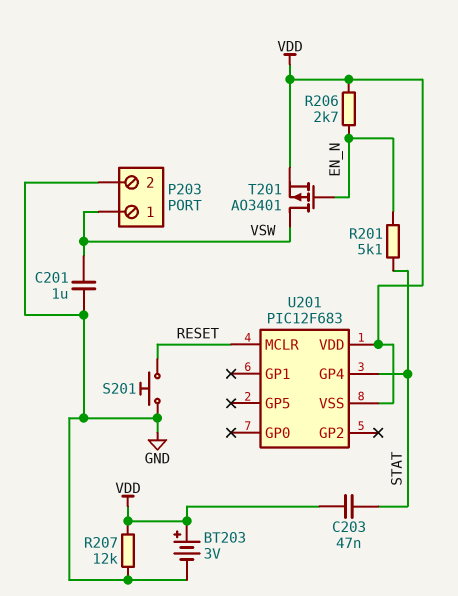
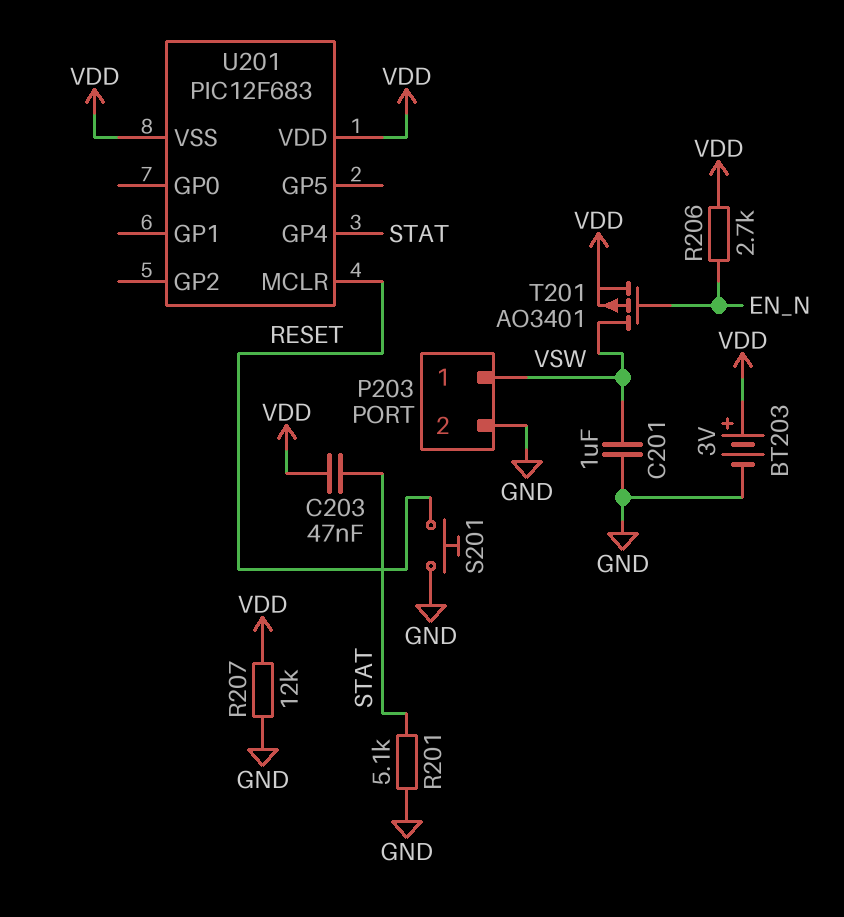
R201: 5.1k (EN_N, STAT) -> 5.1k (GND, STAT)

